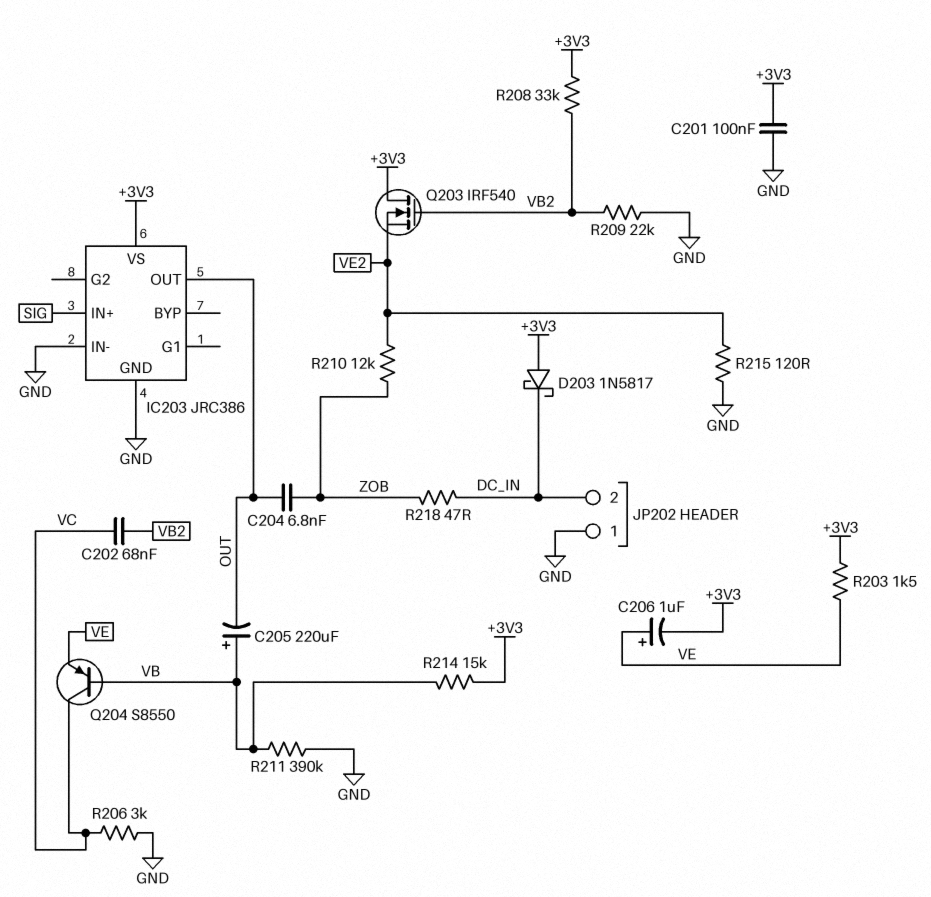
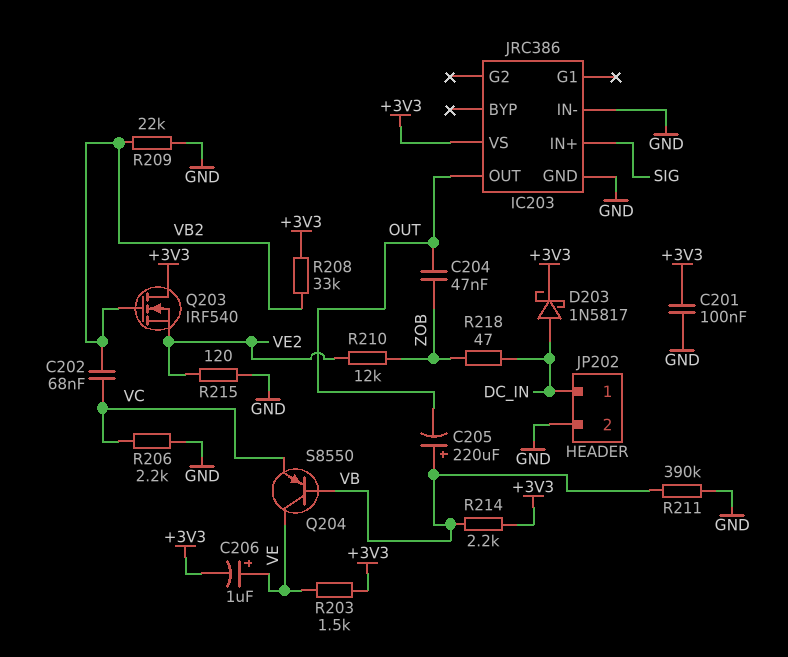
C204: 6.8nF (OUT, ZOB) -> 47nF (OUT, ZOB)
D203: schottky 1N5817 (A +3V3, K DC_IN) -> schottky 1N5817 (A DC_IN, K +3V3)
JP202 pin 1: GND -> DC_IN
JP202 pin 2: DC_IN -> GND
Q204: PNP S8550 (B VB, C VC, E VE) -> PNP S8550 (B VB, C VE, E VC)
R206: 3k (GND, VC) -> 2.2k (GND, VC)
R214: 15k (+3V3, VB) -> 2.2k (+3V3, VB)

